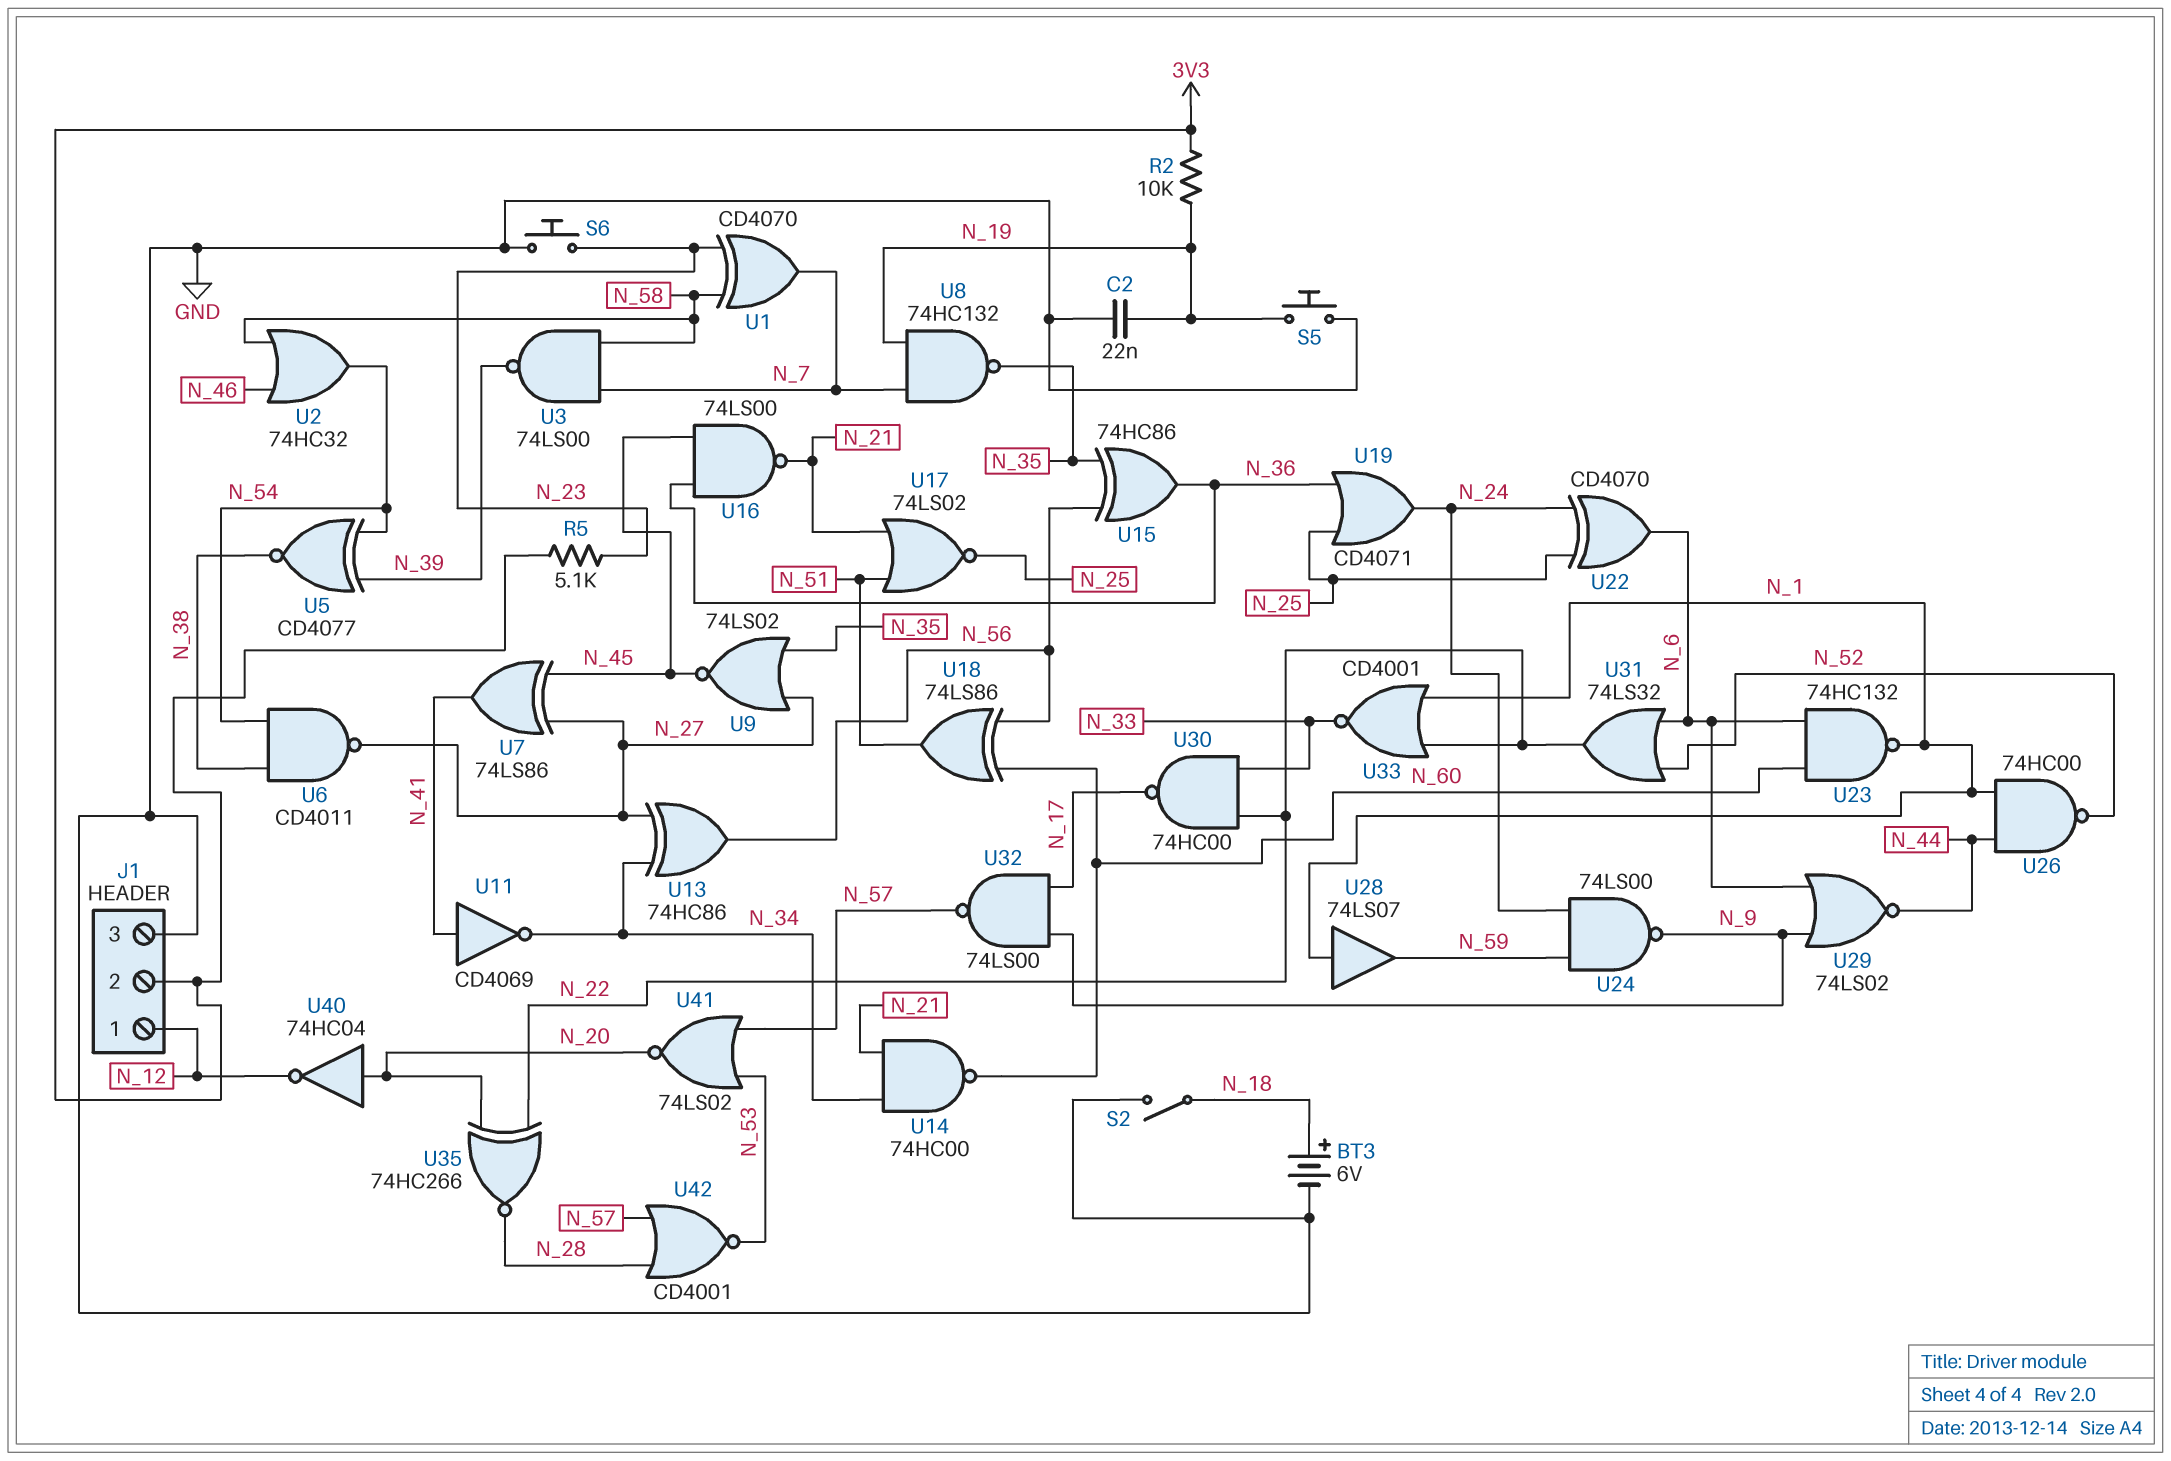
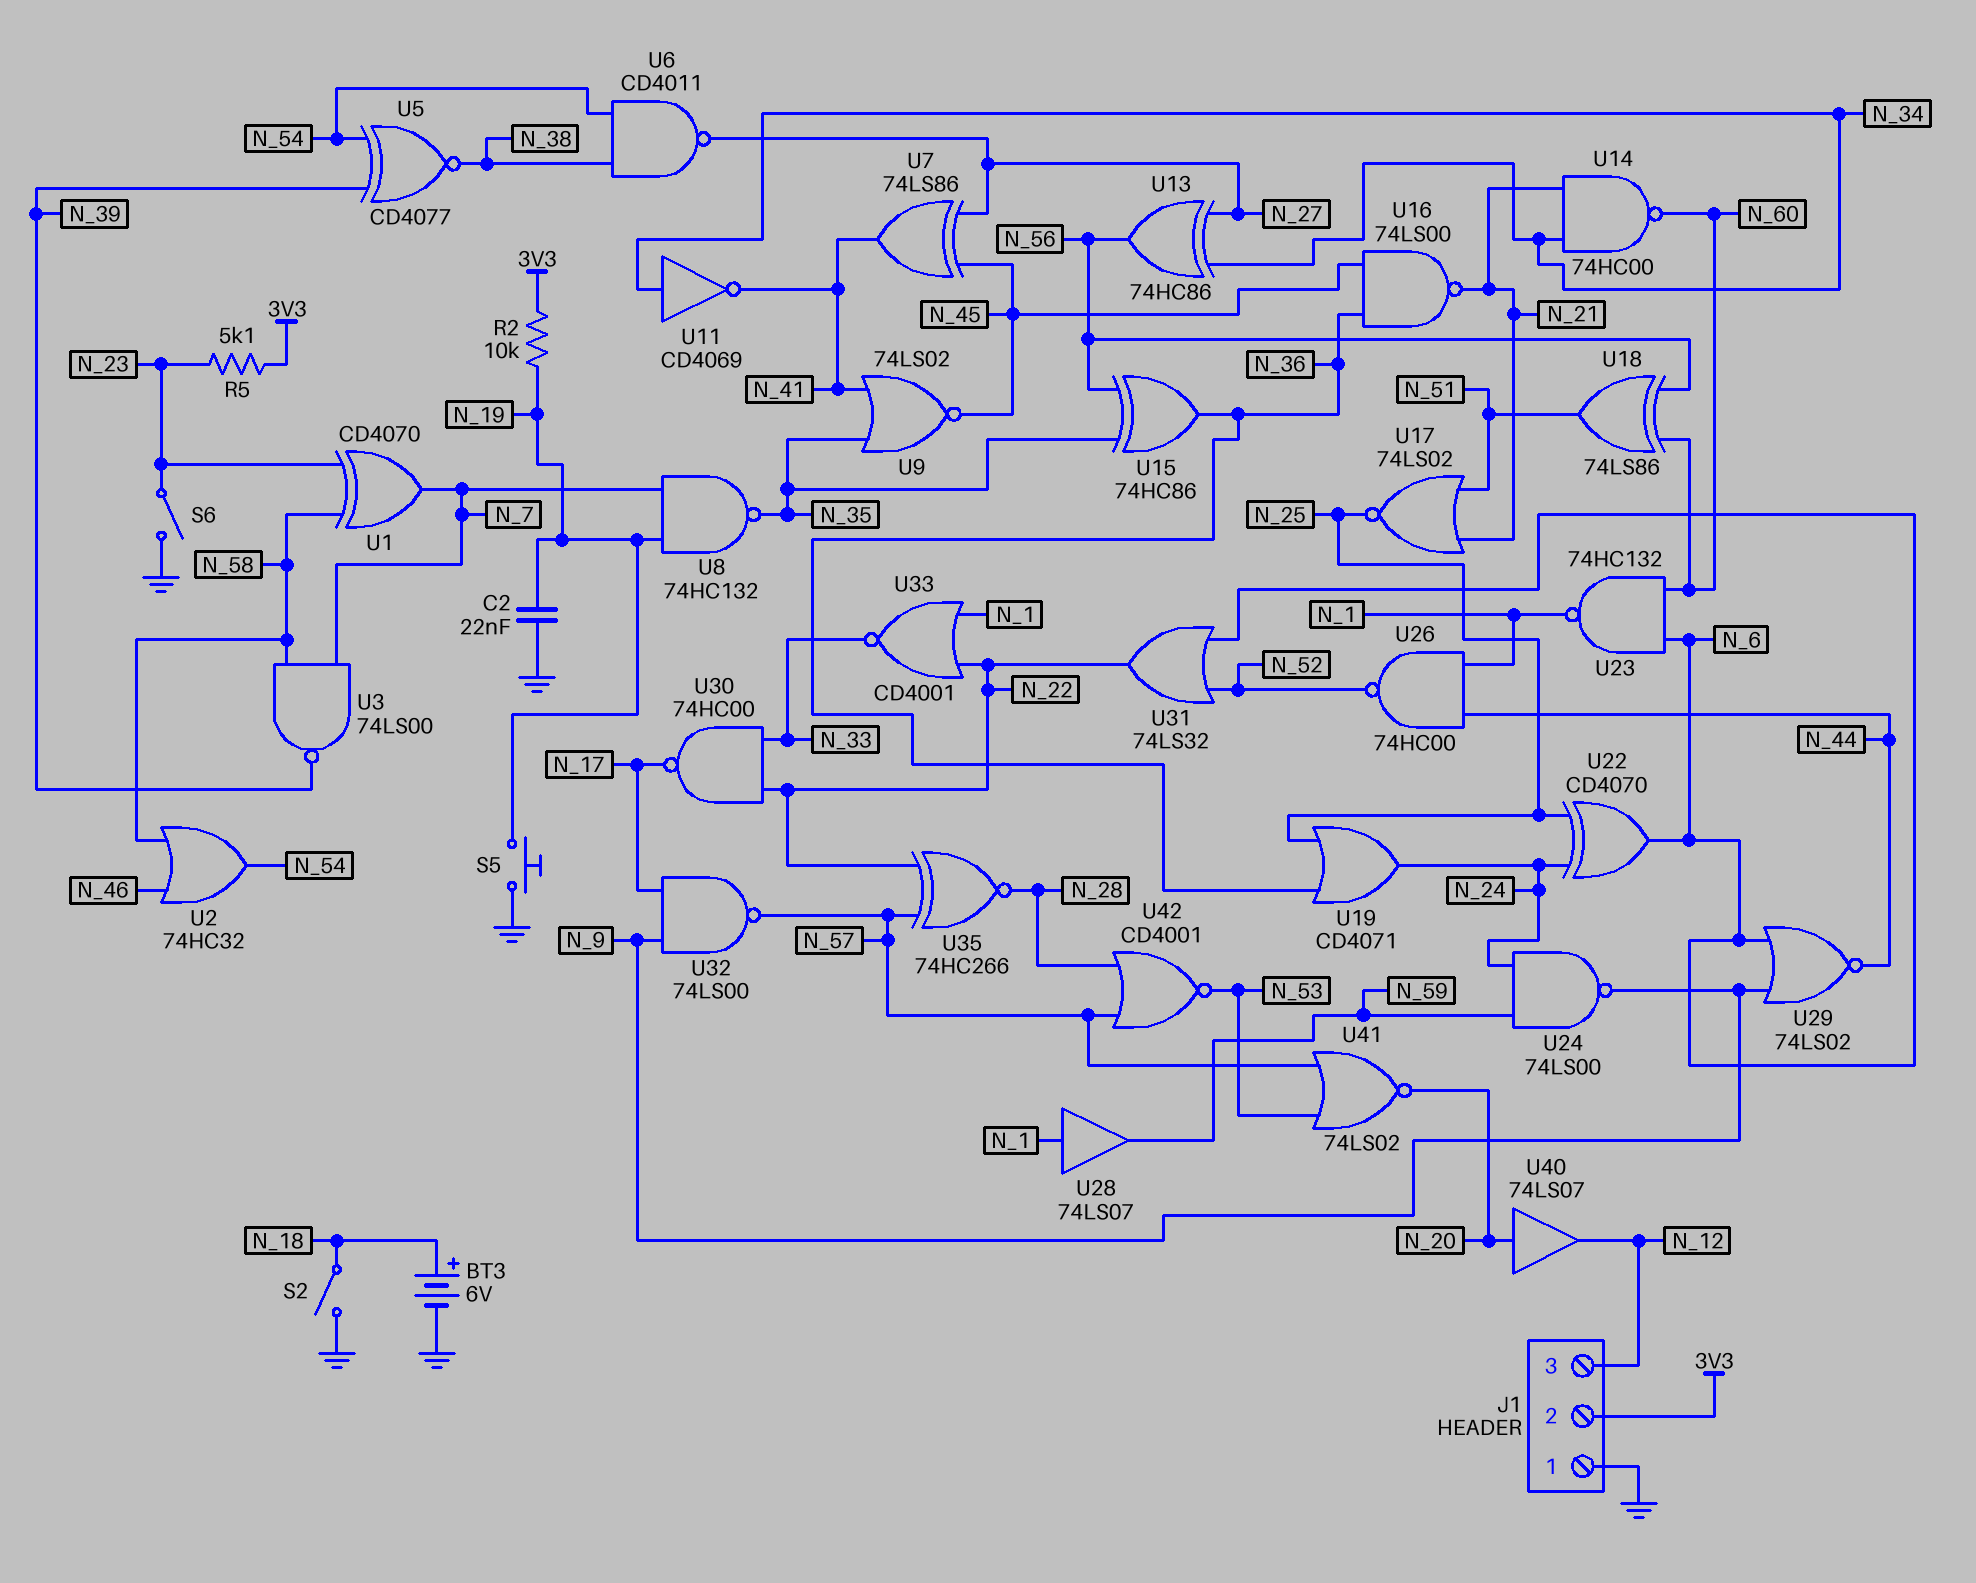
J1 pin 1: N_12 -> GND
J1 pin 3: GND -> N_12
S6: button (GND, N_23) -> switch (GND, N_23)
U9: NOR 74LS02 (in N_27, in N_35, out N_45) -> NOR 74LS02 (in N_35, in N_41, out N_45)
U11: NOT CD4069 (in N_41, out N_34) -> NOT CD4069 (in N_34, out N_41)
U35: XNOR 74HC266 (in N_20, in N_22, out N_28) -> XNOR 74HC266 (in N_22, in N_57, out N_28)
U40: NOT 74HC04 (in N_20, out N_12) -> buffer 74LS07 (in N_20, out N_12)

